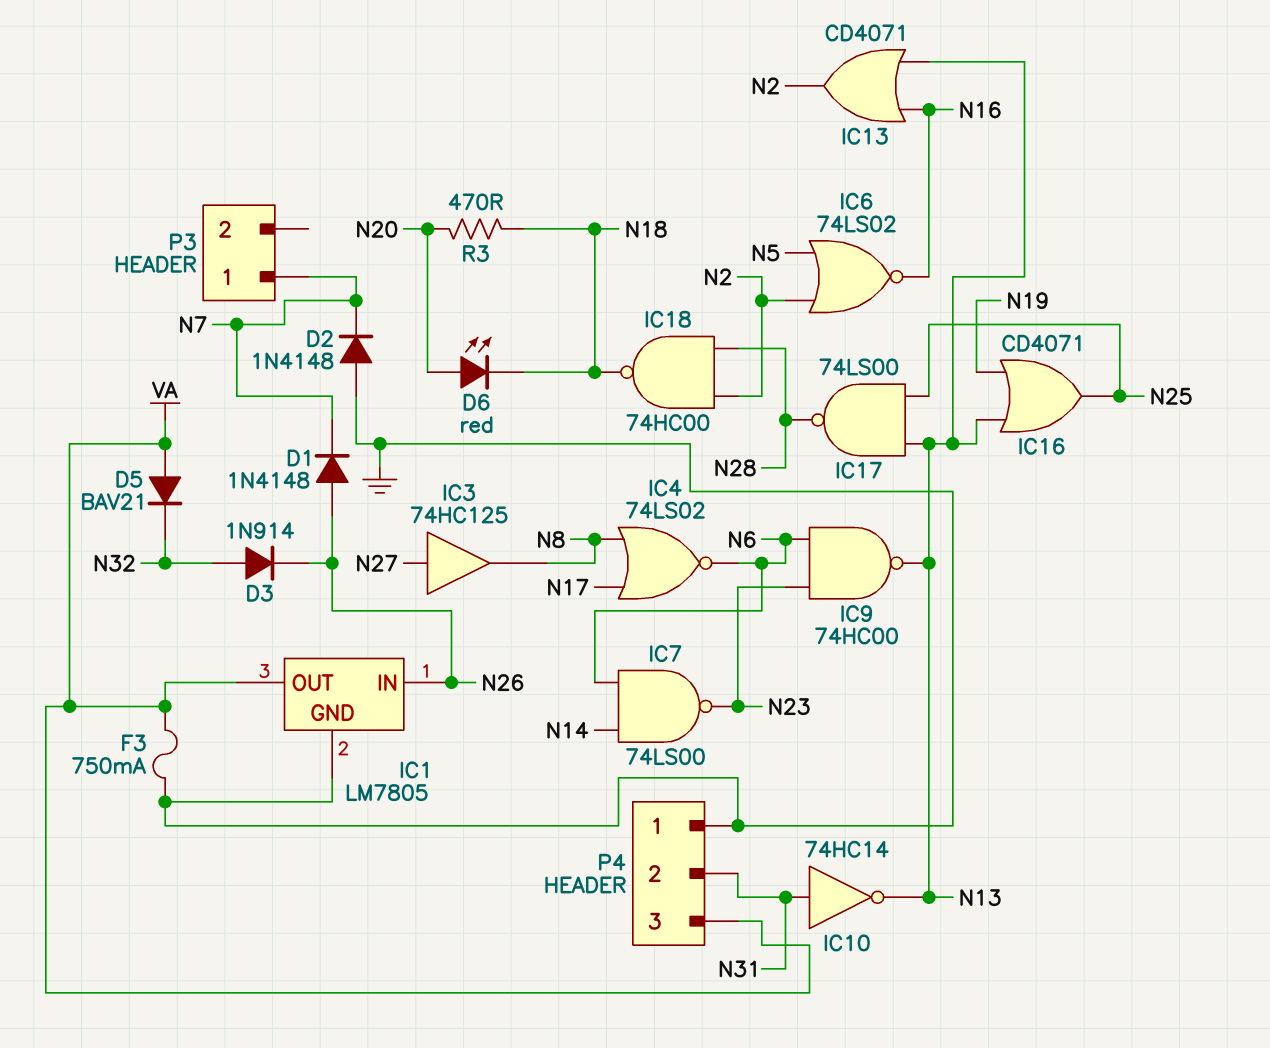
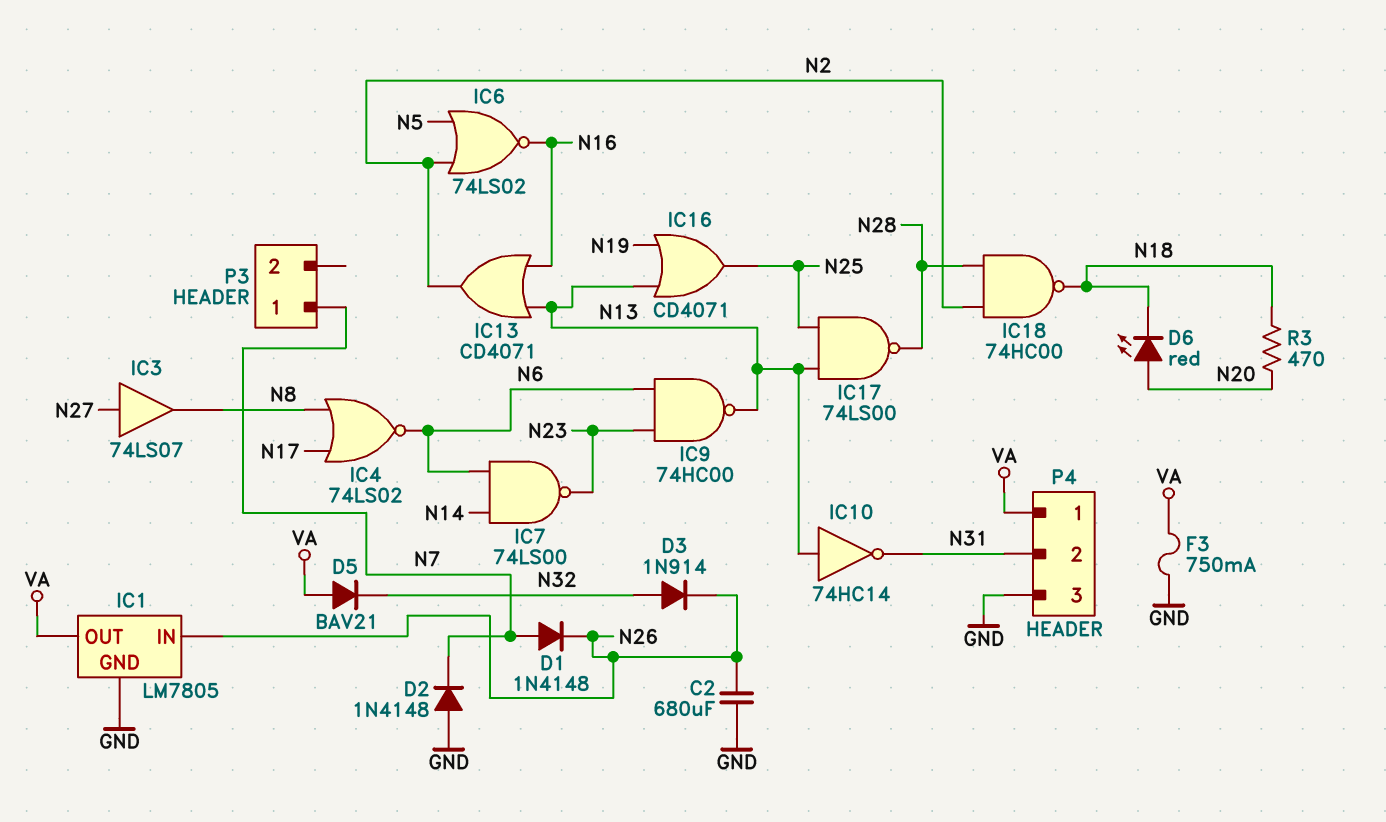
C2: none -> 680uF (GND, N26)
D1: diode 1N4148 (A N26, K N7) -> diode 1N4148 (A N7, K N26)
IC3: buffer 74HC125 (in N27, out N8) -> buffer 74LS07 (in N27, out N8)
IC10: NOT 74HC14 (in N31, out N13) -> NOT 74HC14 (in N13, out N31)
P4 pin 1: GND -> VA
P4 pin 3: VA -> GND

